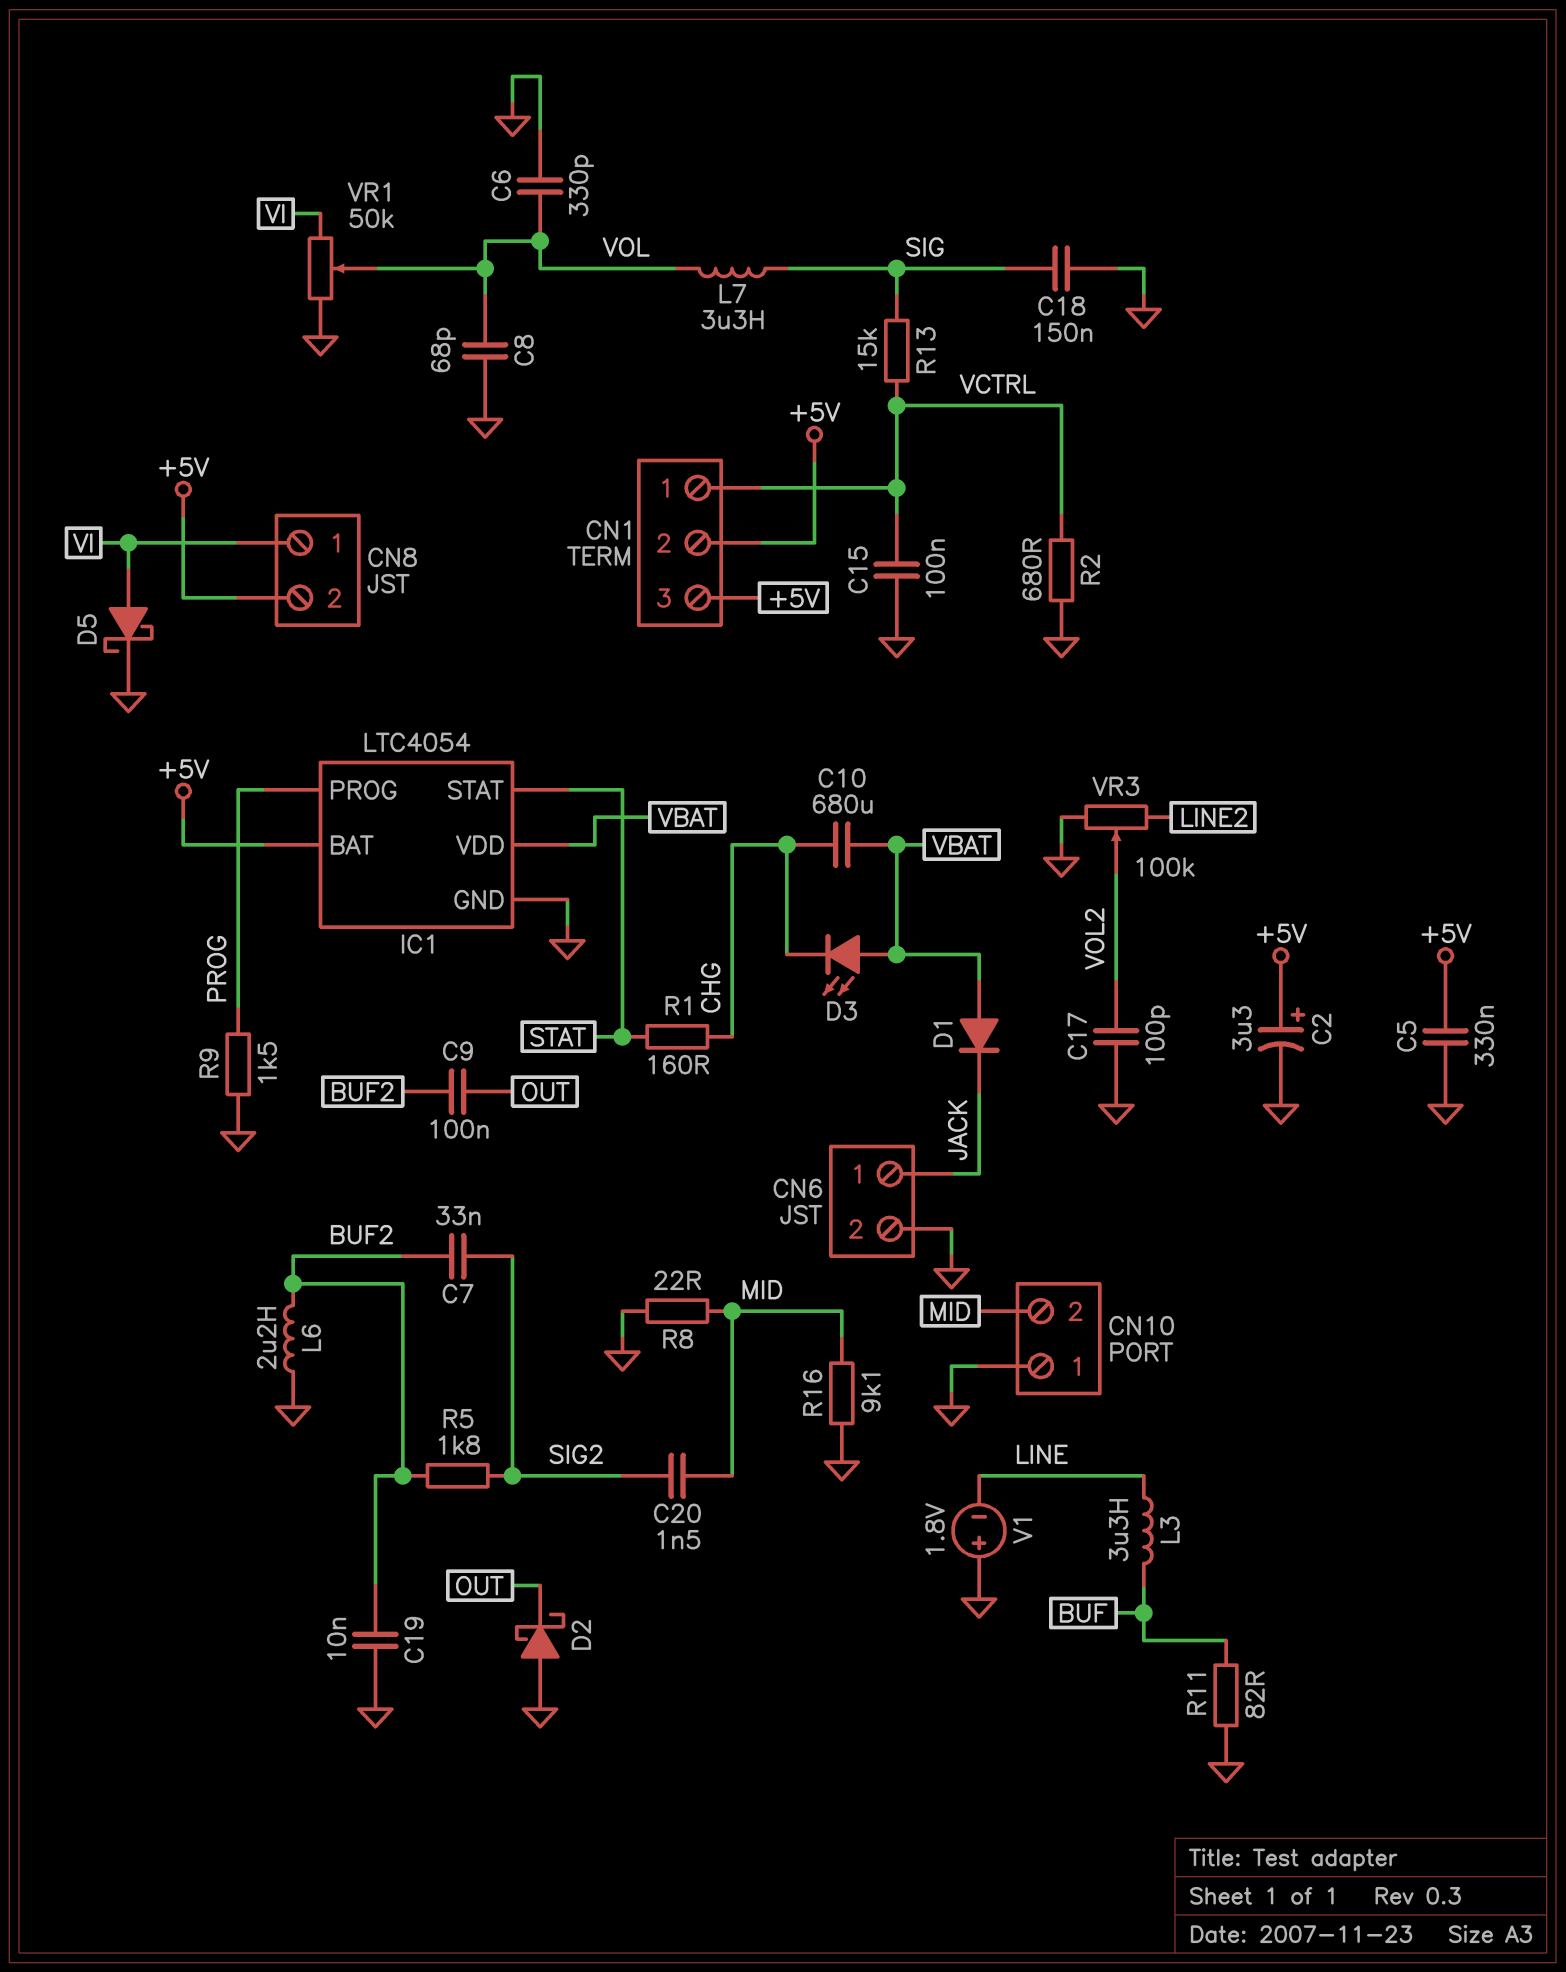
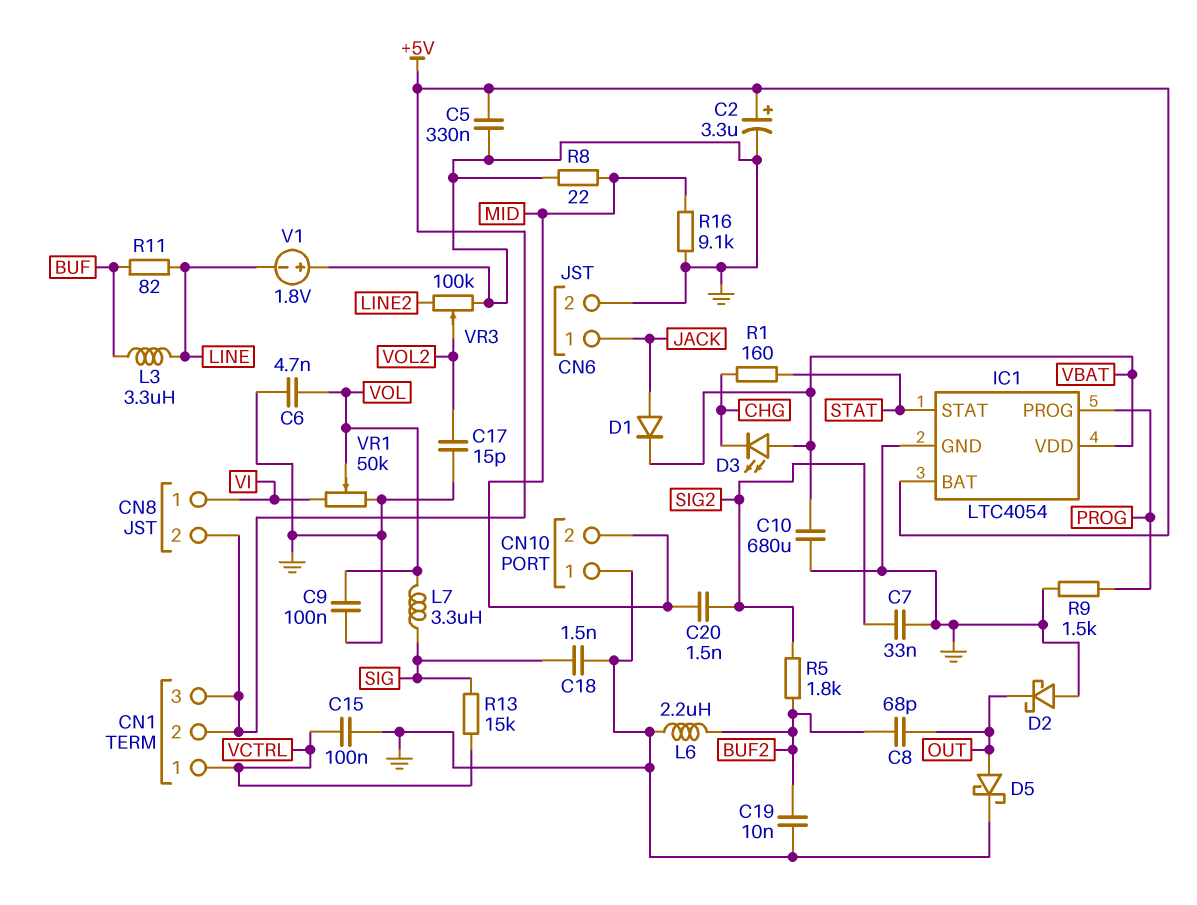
C6: 330pF (GND, VOL) -> 4.7nF (GND, VOL)
C7: 33nF (BUF2, SIG2) -> 33nF (GND, SIG2)
C8: 68pF (GND, VOL) -> 68pF (BUF2, OUT)
C9: 100nF (BUF2, OUT) -> 100nF (GND, VOL)
C10: 680uF (CHG, VBAT) -> 680uF (GND, VBAT)
C17: 100pF (GND, VOL2) -> 15pF (GND, VOL2)
C18: 150nF (GND, SIG) -> 1.5nF (GND, SIG)
D1: diode (A VBAT, K JACK) -> diode (A JACK, K VBAT)
D5: schottky (A VI, K GND) -> schottky (A OUT, K GND)
R2: 680 (GND, VCTRL) -> none
R11: 82 (BUF, GND) -> 82 (BUF, LINE)

